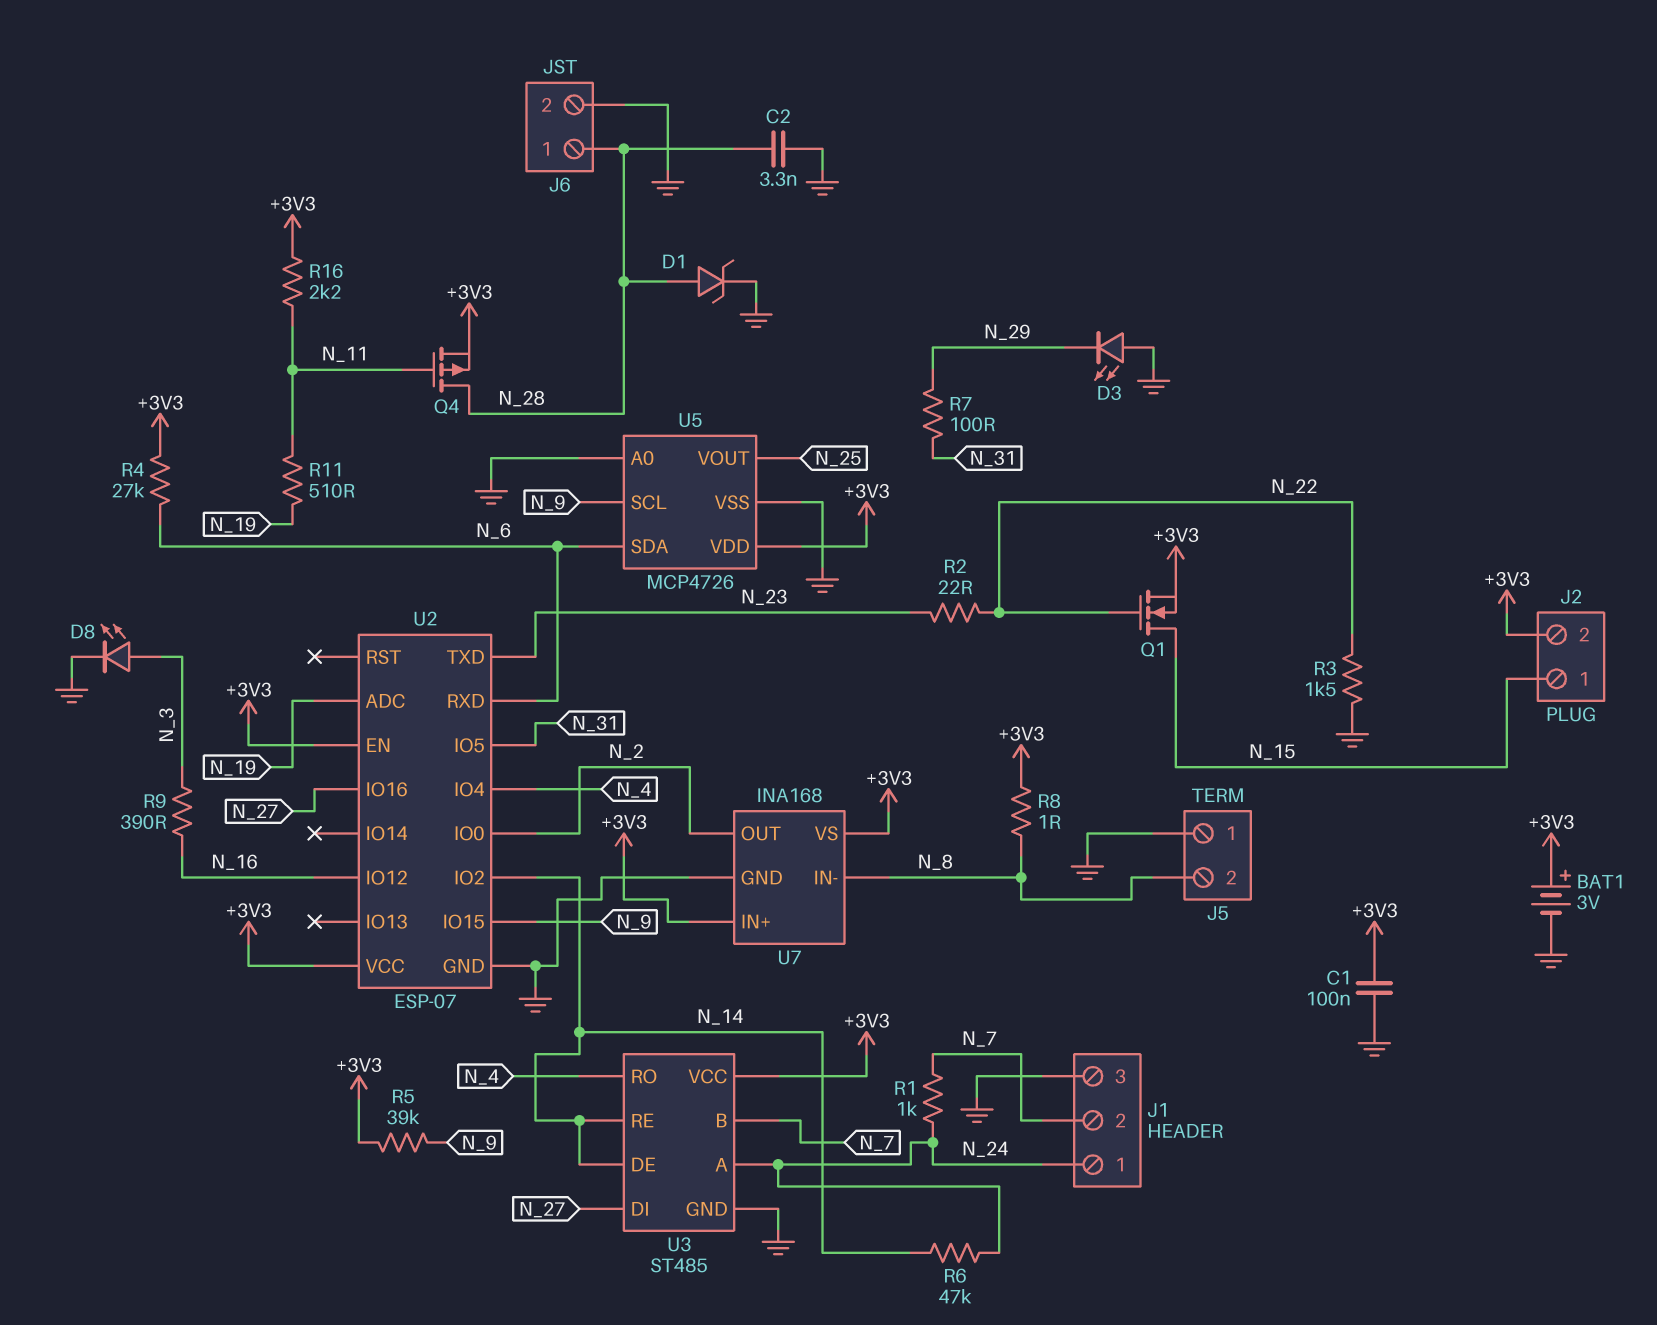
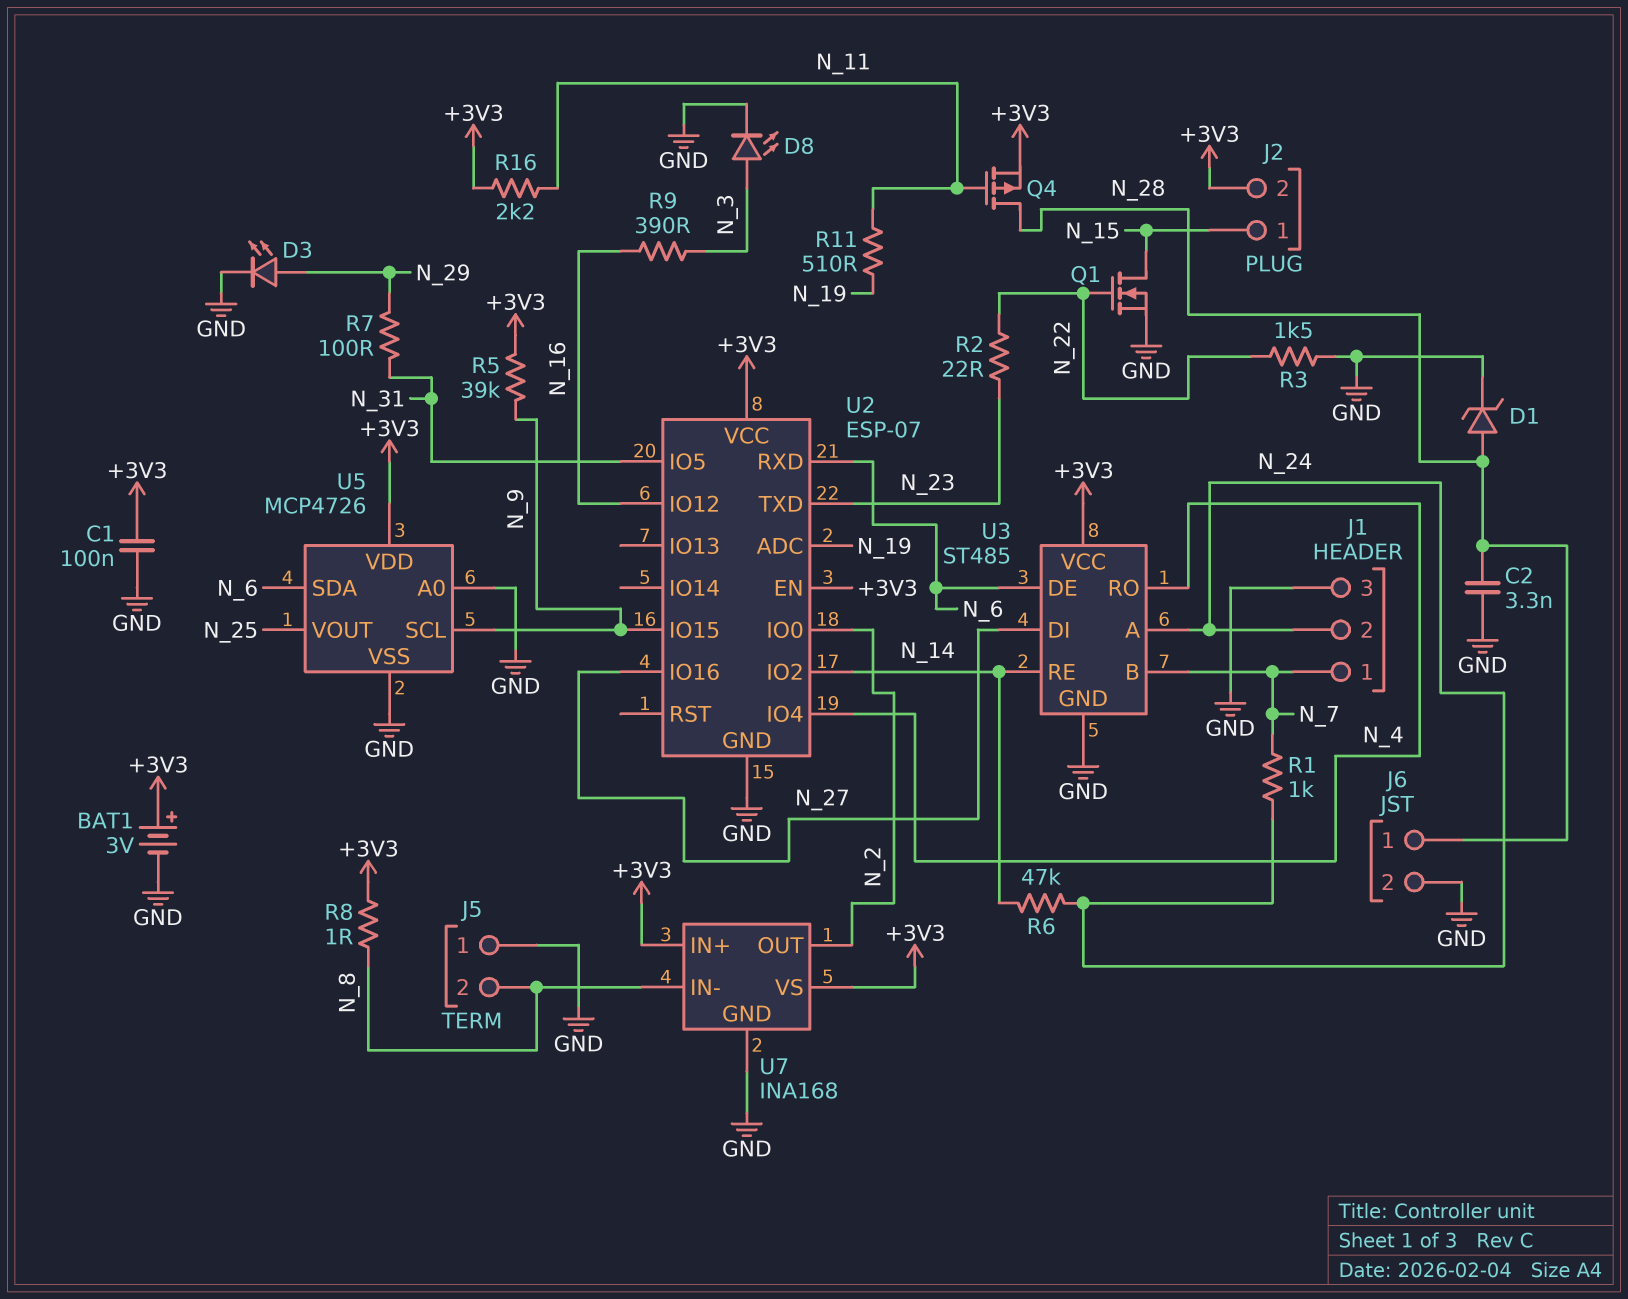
D3: LED (A GND, K N_29) -> LED (A N_29, K GND)
J1 pin 1: N_24 -> N_7
J1 pin 2: N_7 -> N_24
Q1: NMOS (G N_22, D N_15, S +3V3) -> NMOS (G N_22, D N_15, S GND)
R4: 27k (+3V3, N_6) -> none
U3 pin DE: N_14 -> N_6

